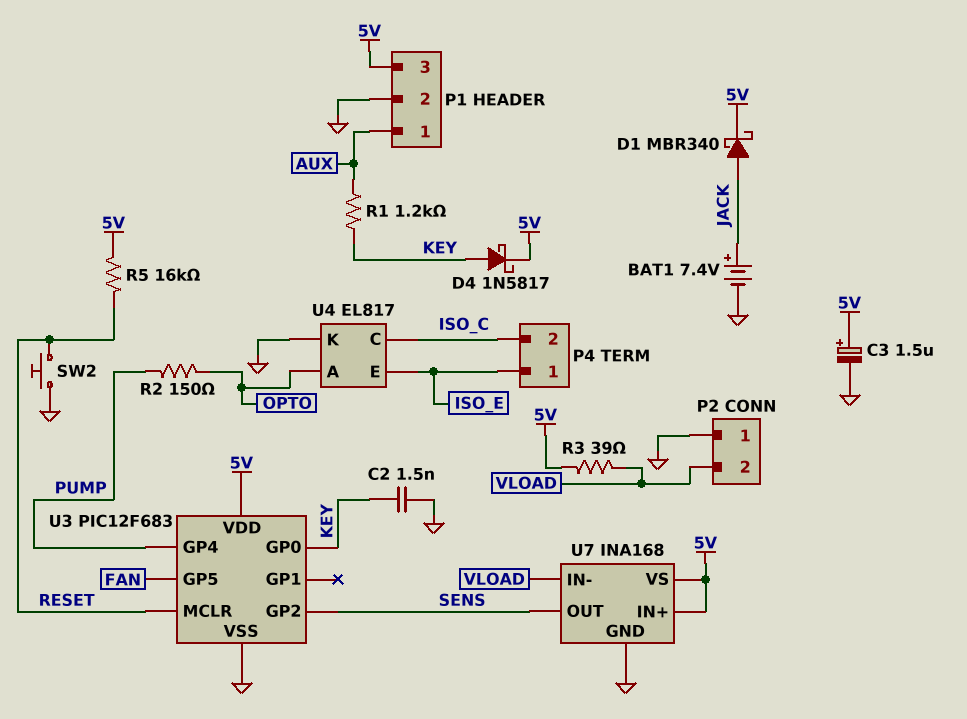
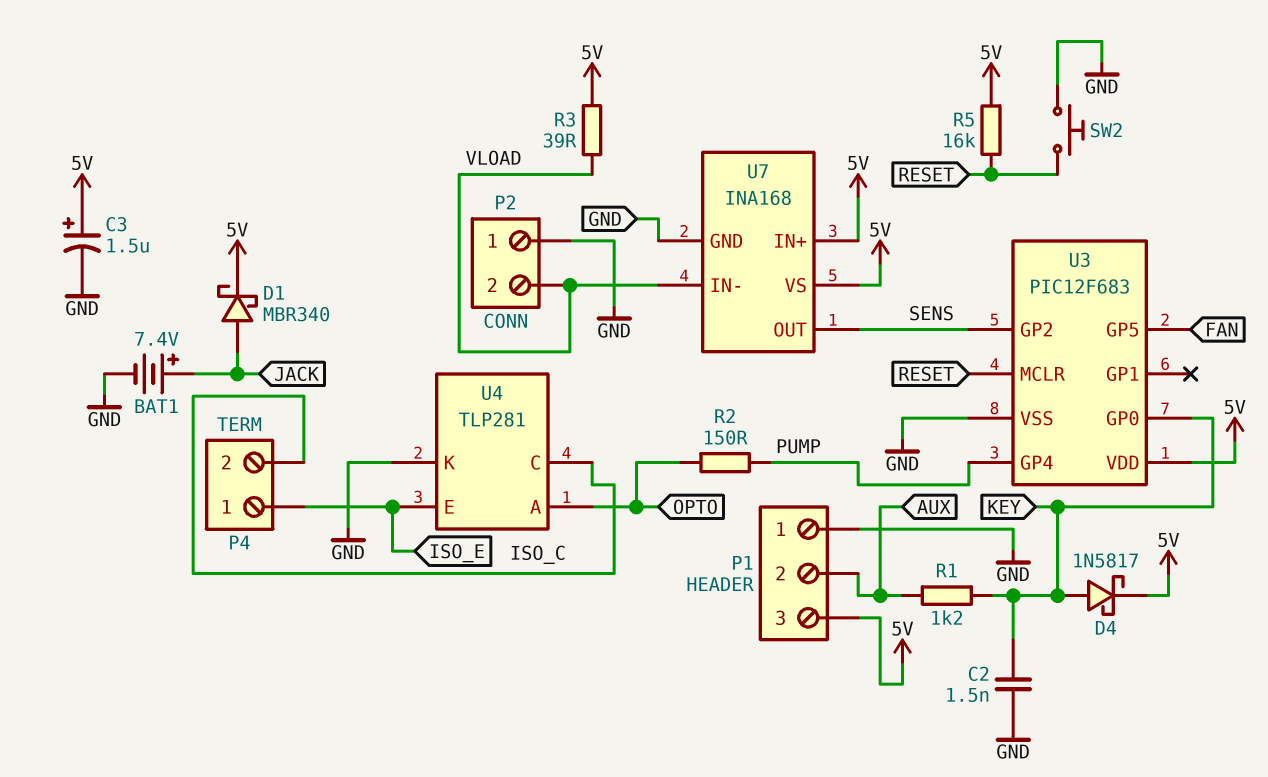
P1 pin 1: AUX -> GND
P1 pin 2: GND -> AUX
U4: EL817 -> TLP281

